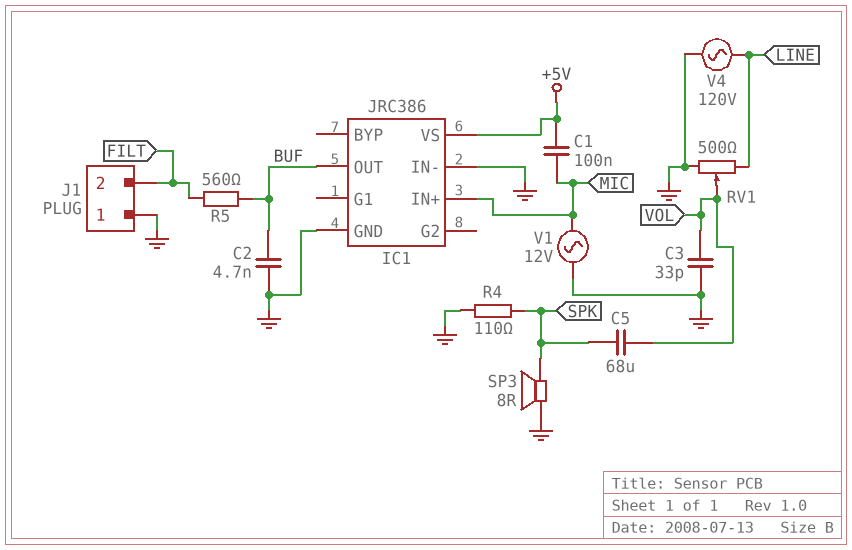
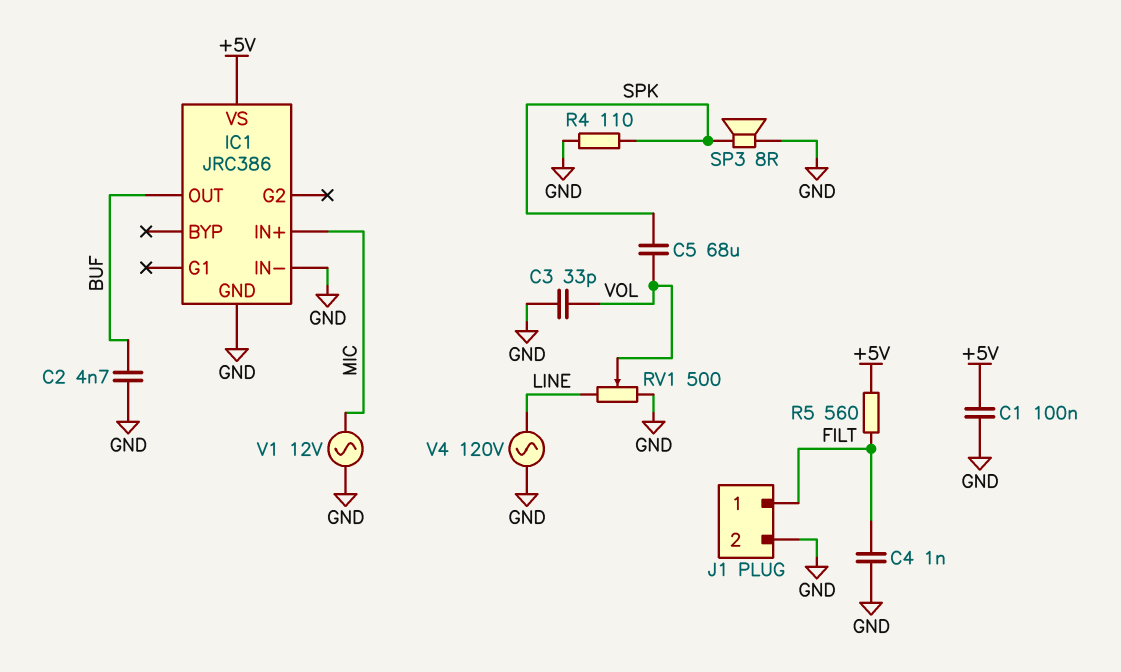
C1: 100nF (+5V, MIC) -> 100nF (+5V, GND)
C4: none -> 1nF (FILT, GND)
J1 pin 1: GND -> FILT
J1 pin 2: FILT -> GND
R5: 560 (BUF, FILT) -> 560 (+5V, FILT)

